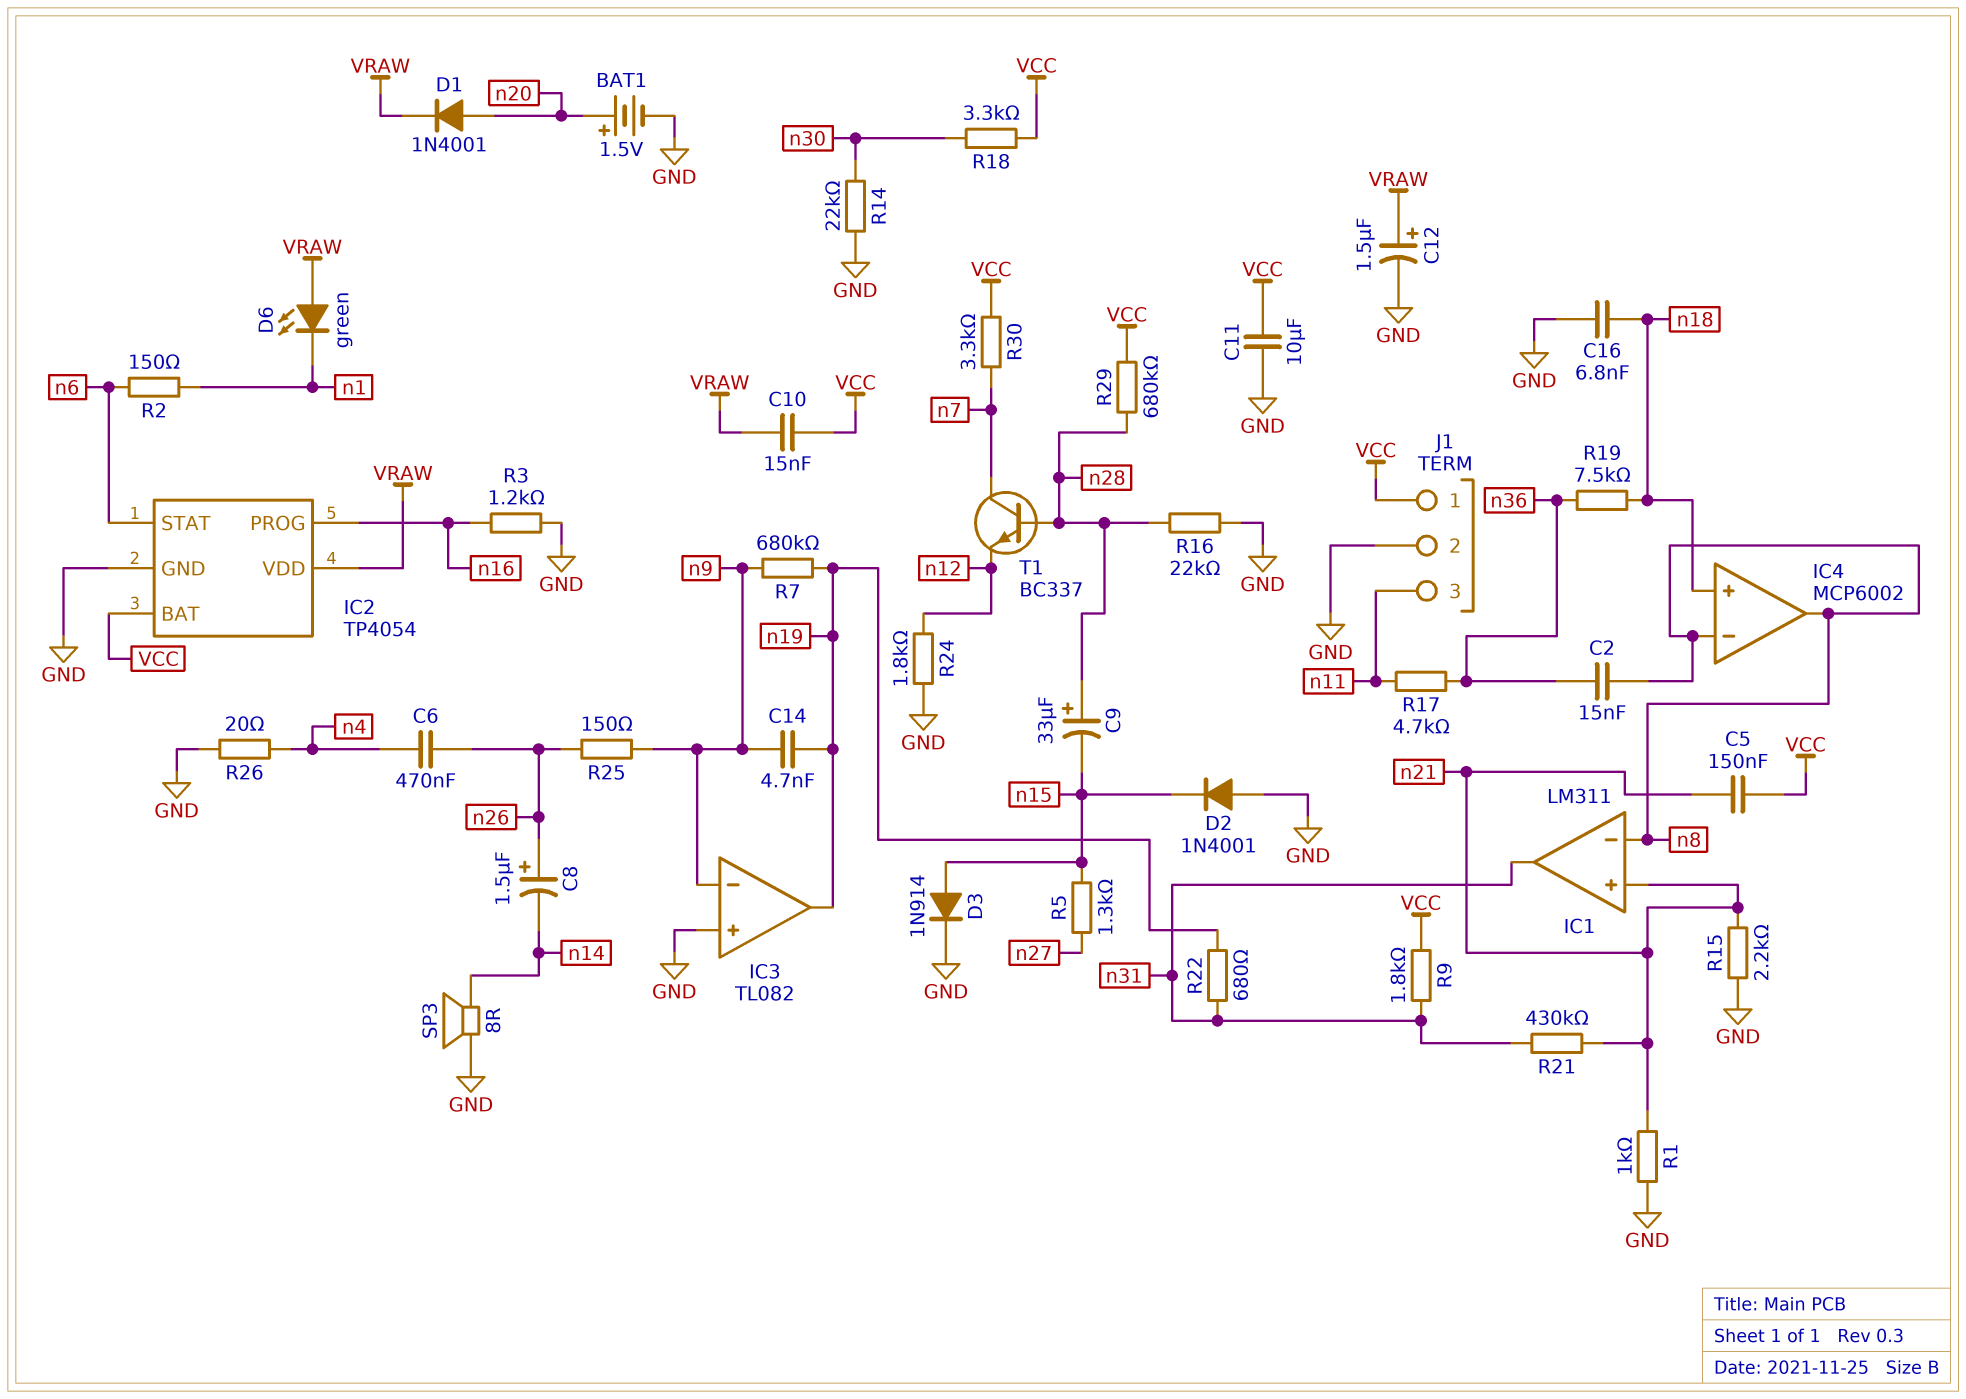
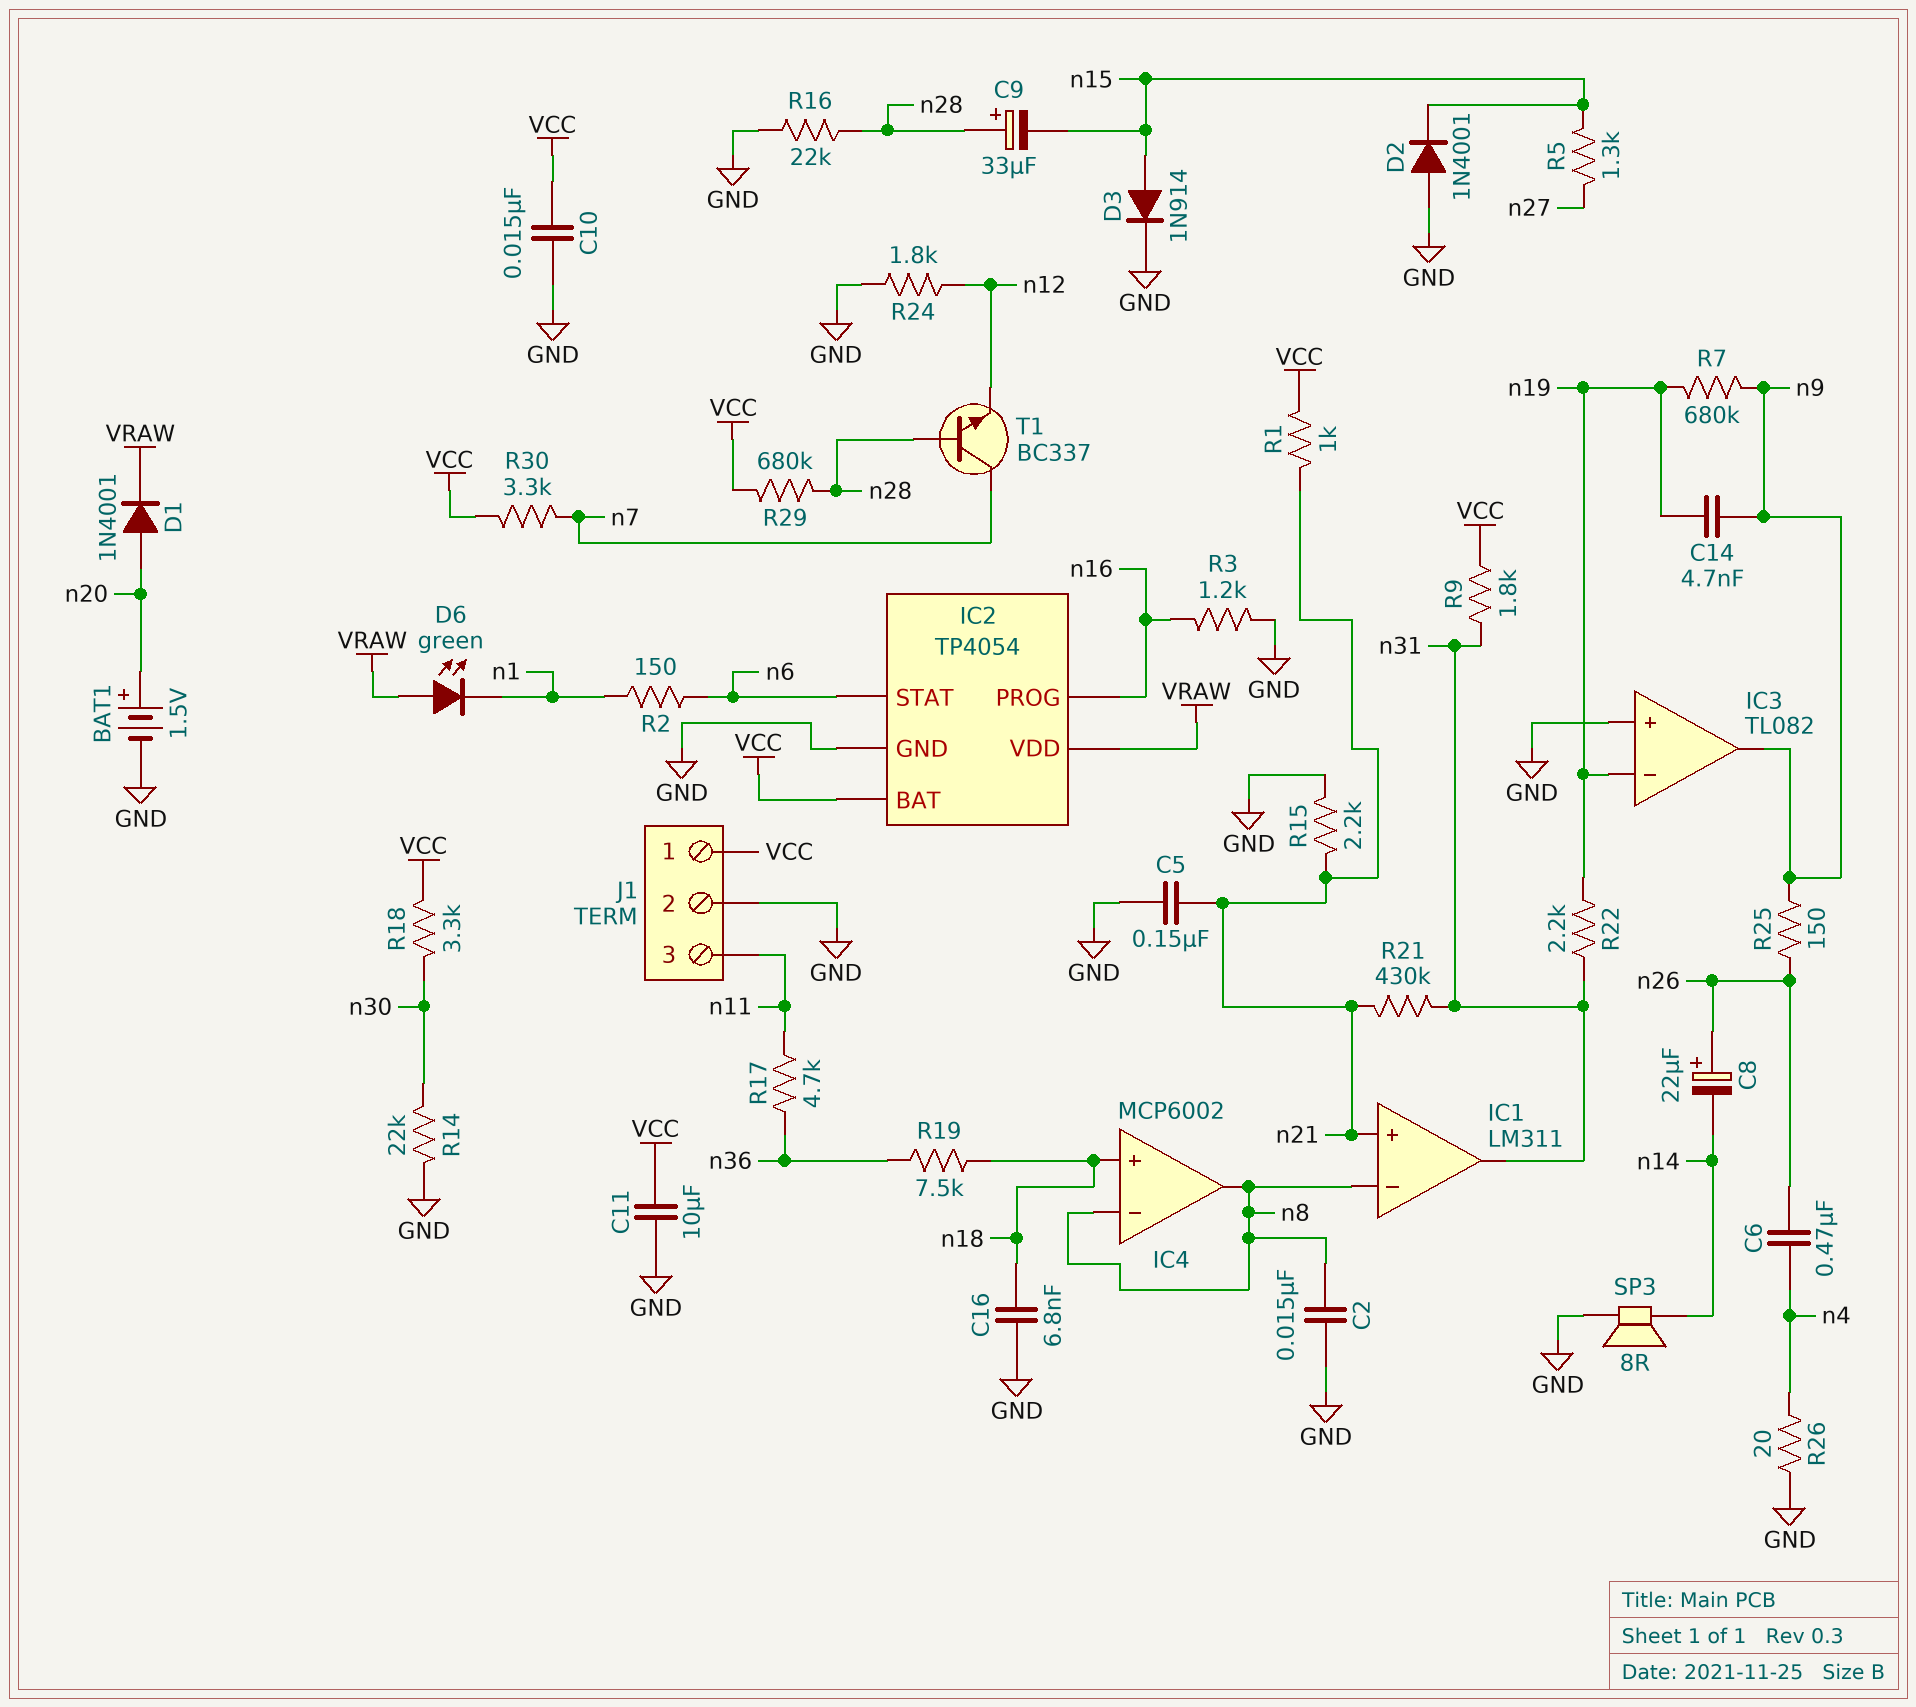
C2: 15nF (n8, n36) -> 15nF (GND, n8)
C5: 150nF (VCC, n21) -> 150nF (GND, n21)
C8: 1.5uF (plus n26, minus n14) -> 22uF (plus n26, minus n14)
C10: 15nF (VCC, VRAW) -> 15nF (GND, VCC)
C12: 1.5uF (plus VRAW, minus GND) -> none
IC3 pin in-: n9 -> n19
IC3 pin out: n19 -> n9
R1: 1k (GND, n21) -> 1k (VCC, n21)
R22: 680 (n19, n31) -> 2.2k (n19, n31)

